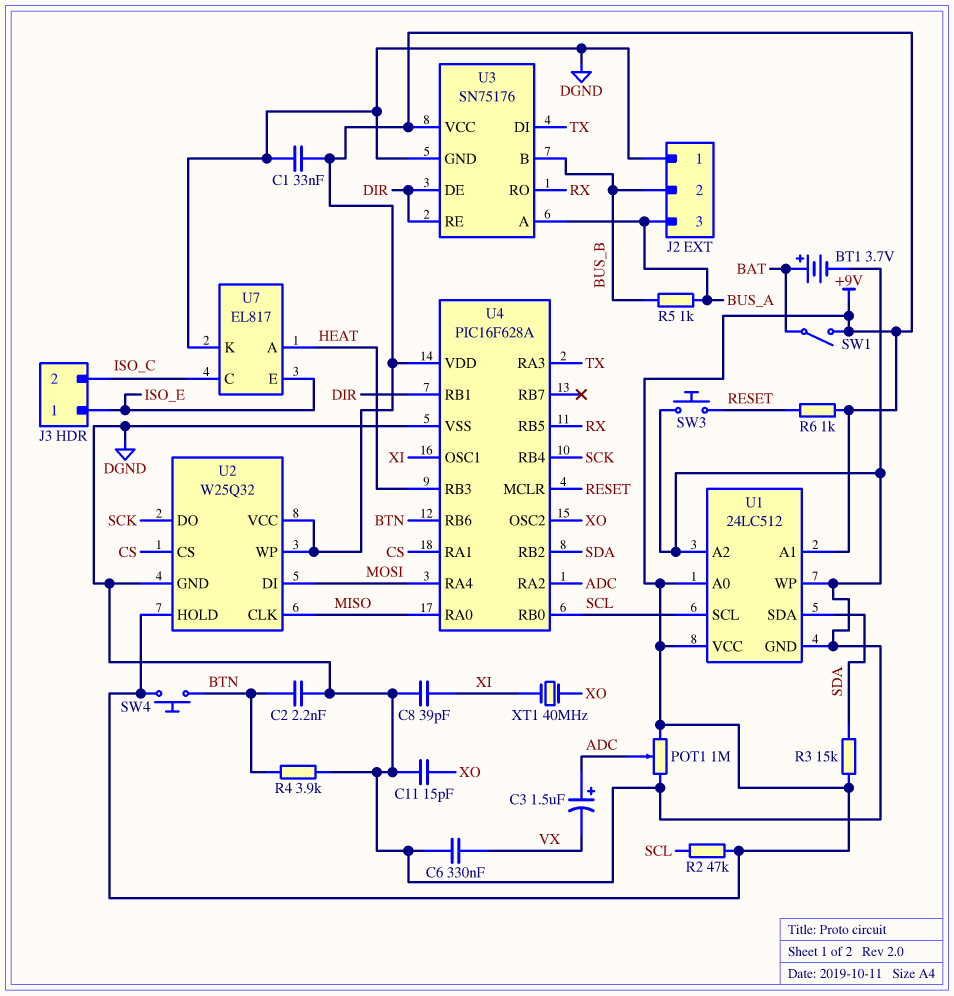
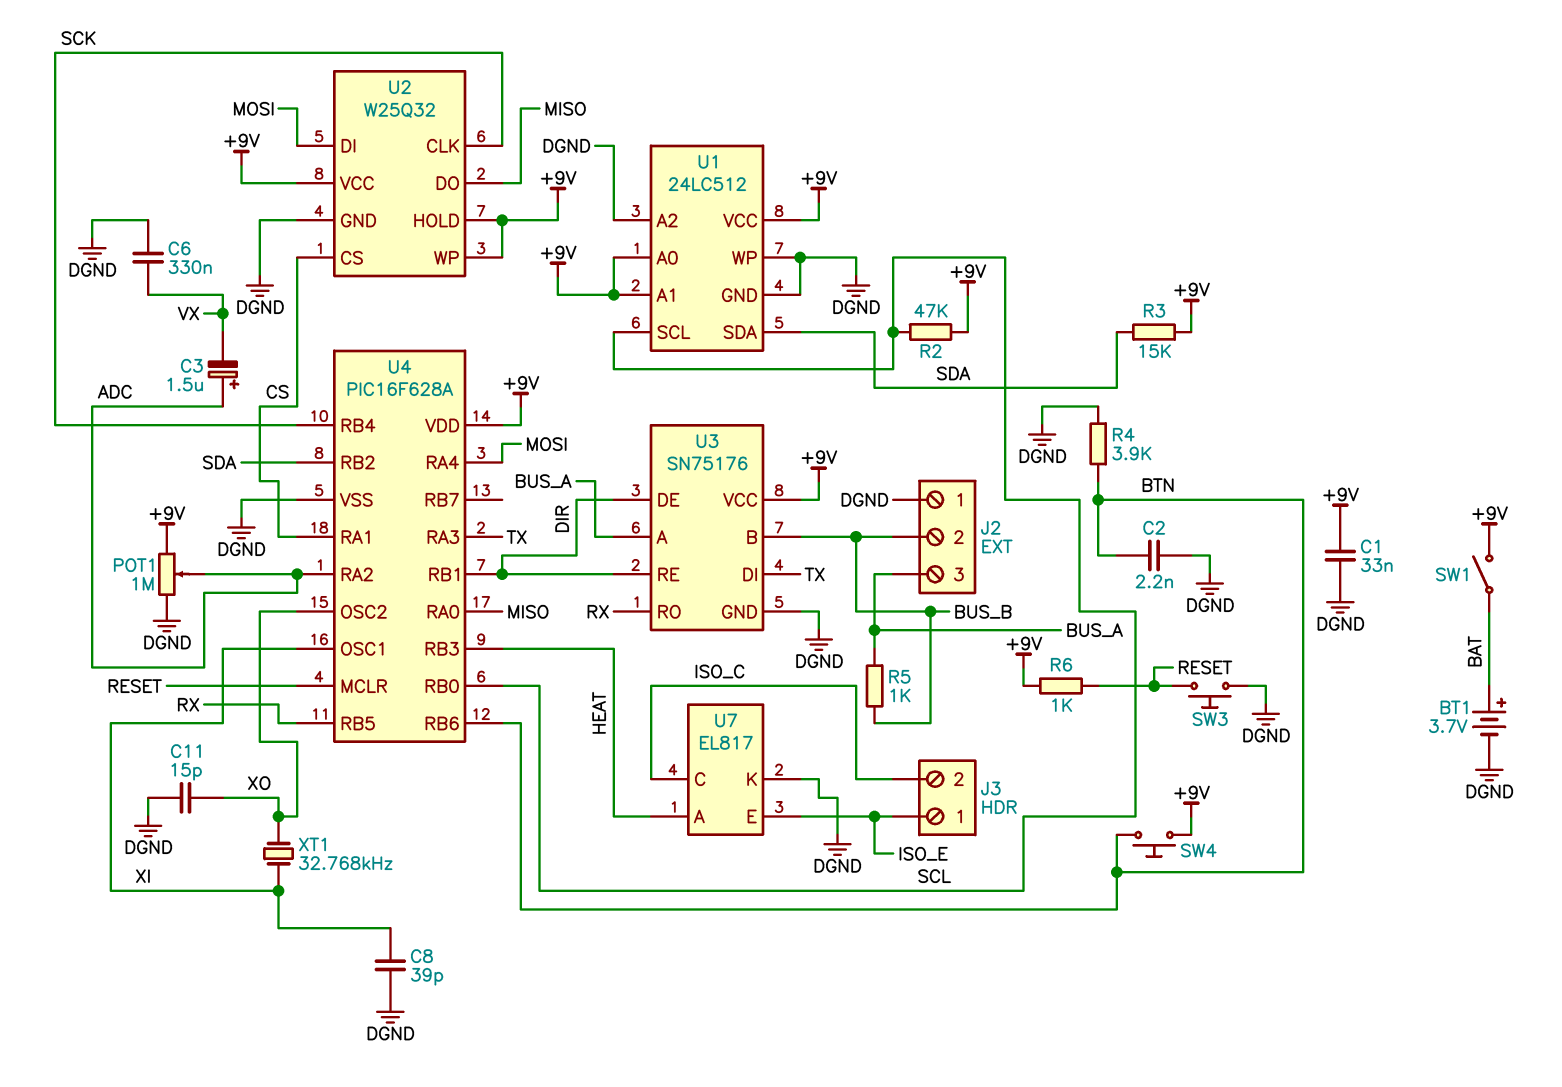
U2 pin CLK: MISO -> SCK
U2 pin DO: SCK -> MISO
XT1: 40MHz (XI, XO) -> 32.768kHz (XI, XO)

